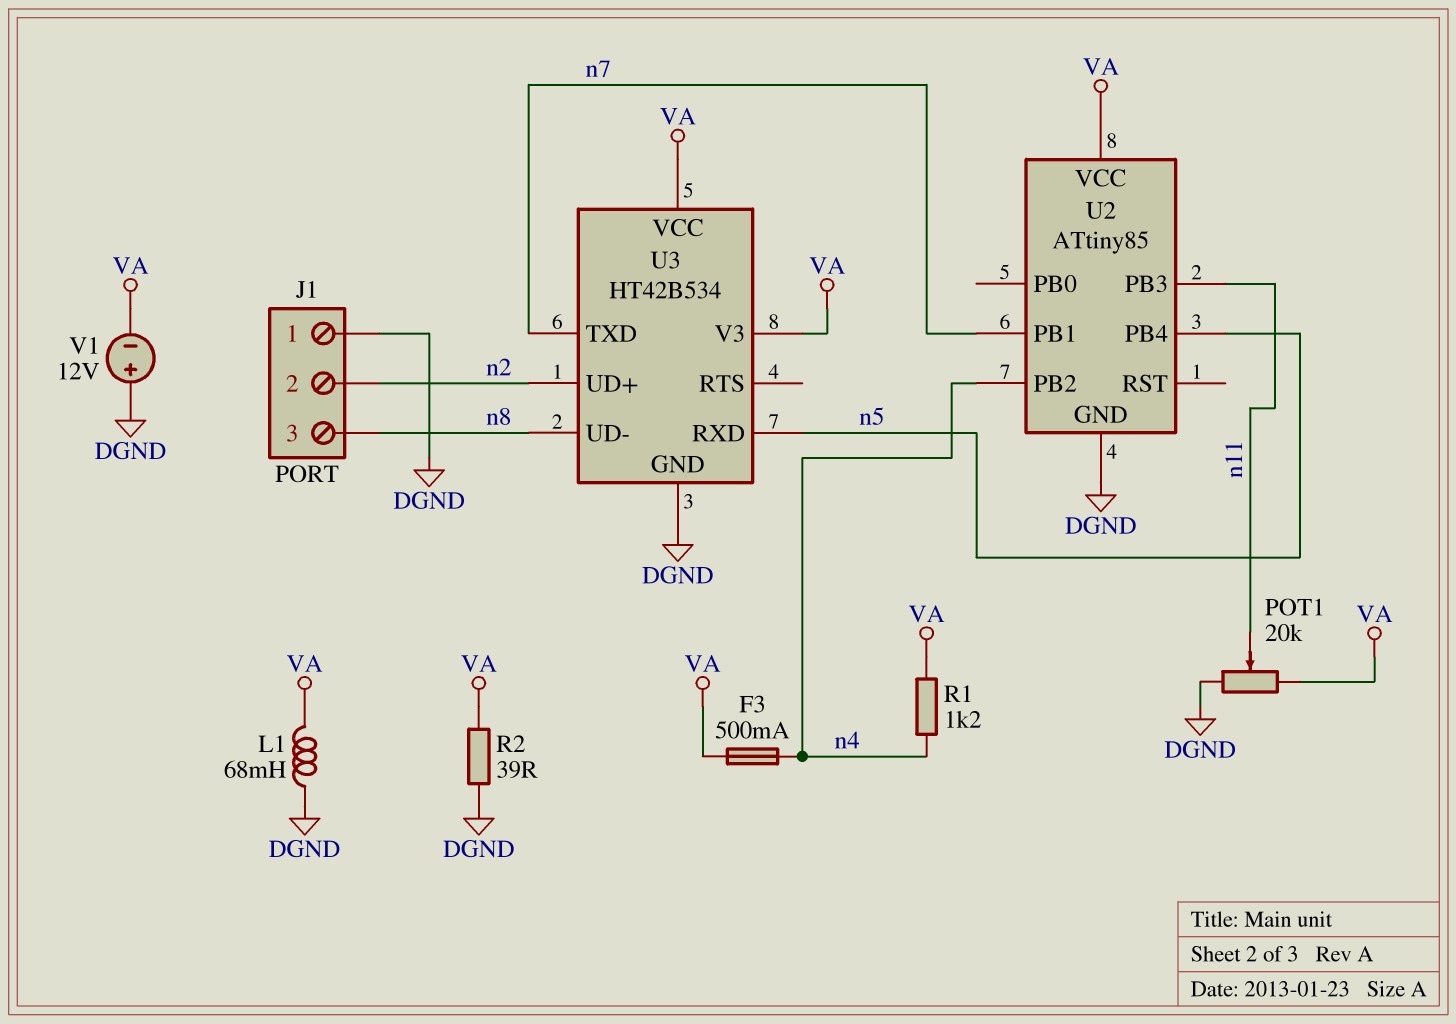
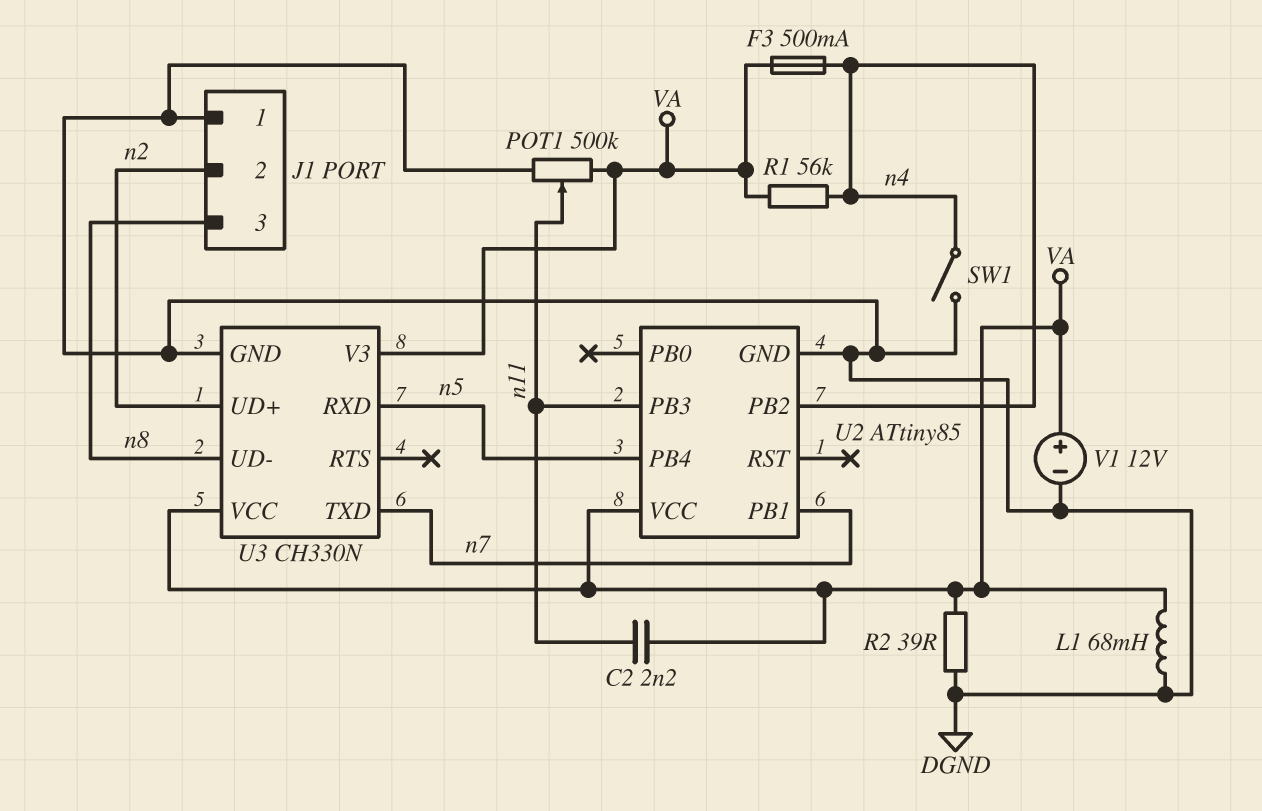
C2: none -> 2.2nF (VA, n11)
POT1: 20k (DGND, VA, wiper n11) -> 500k (DGND, VA, wiper n11)
R1: 1.2k (VA, n4) -> 56k (VA, n4)
SW1: none -> switch (DGND, n4)
U3: HT42B534 -> CH330N
V1: 12V (plus DGND, minus VA) -> 12V (plus VA, minus DGND)

